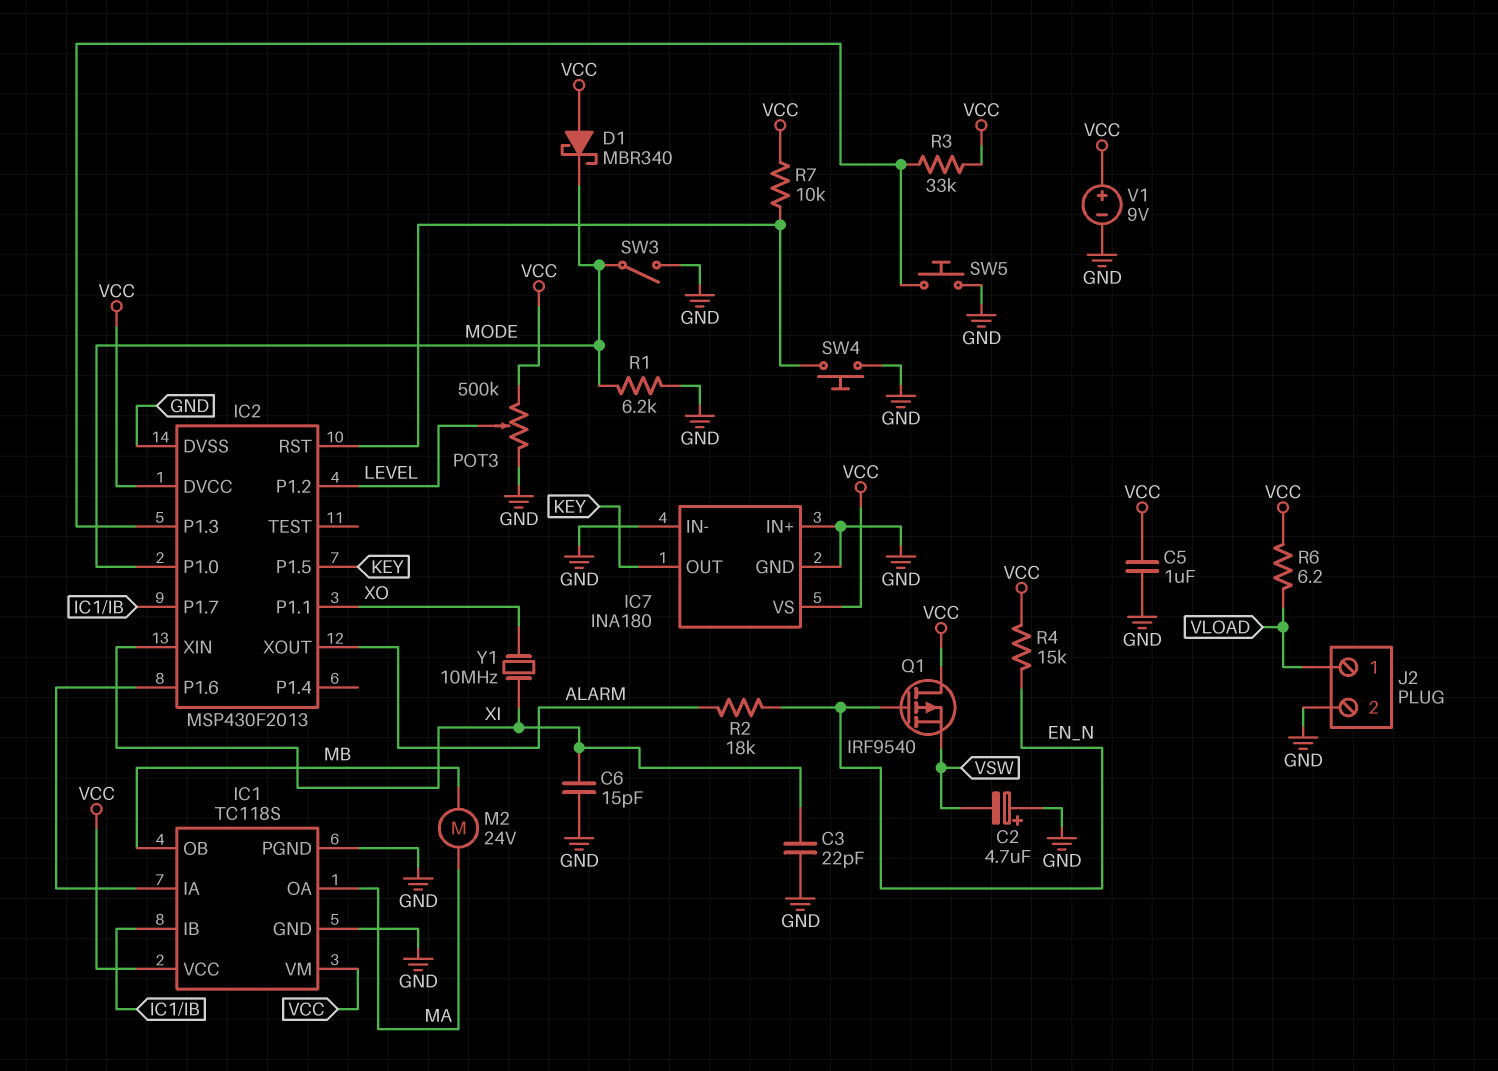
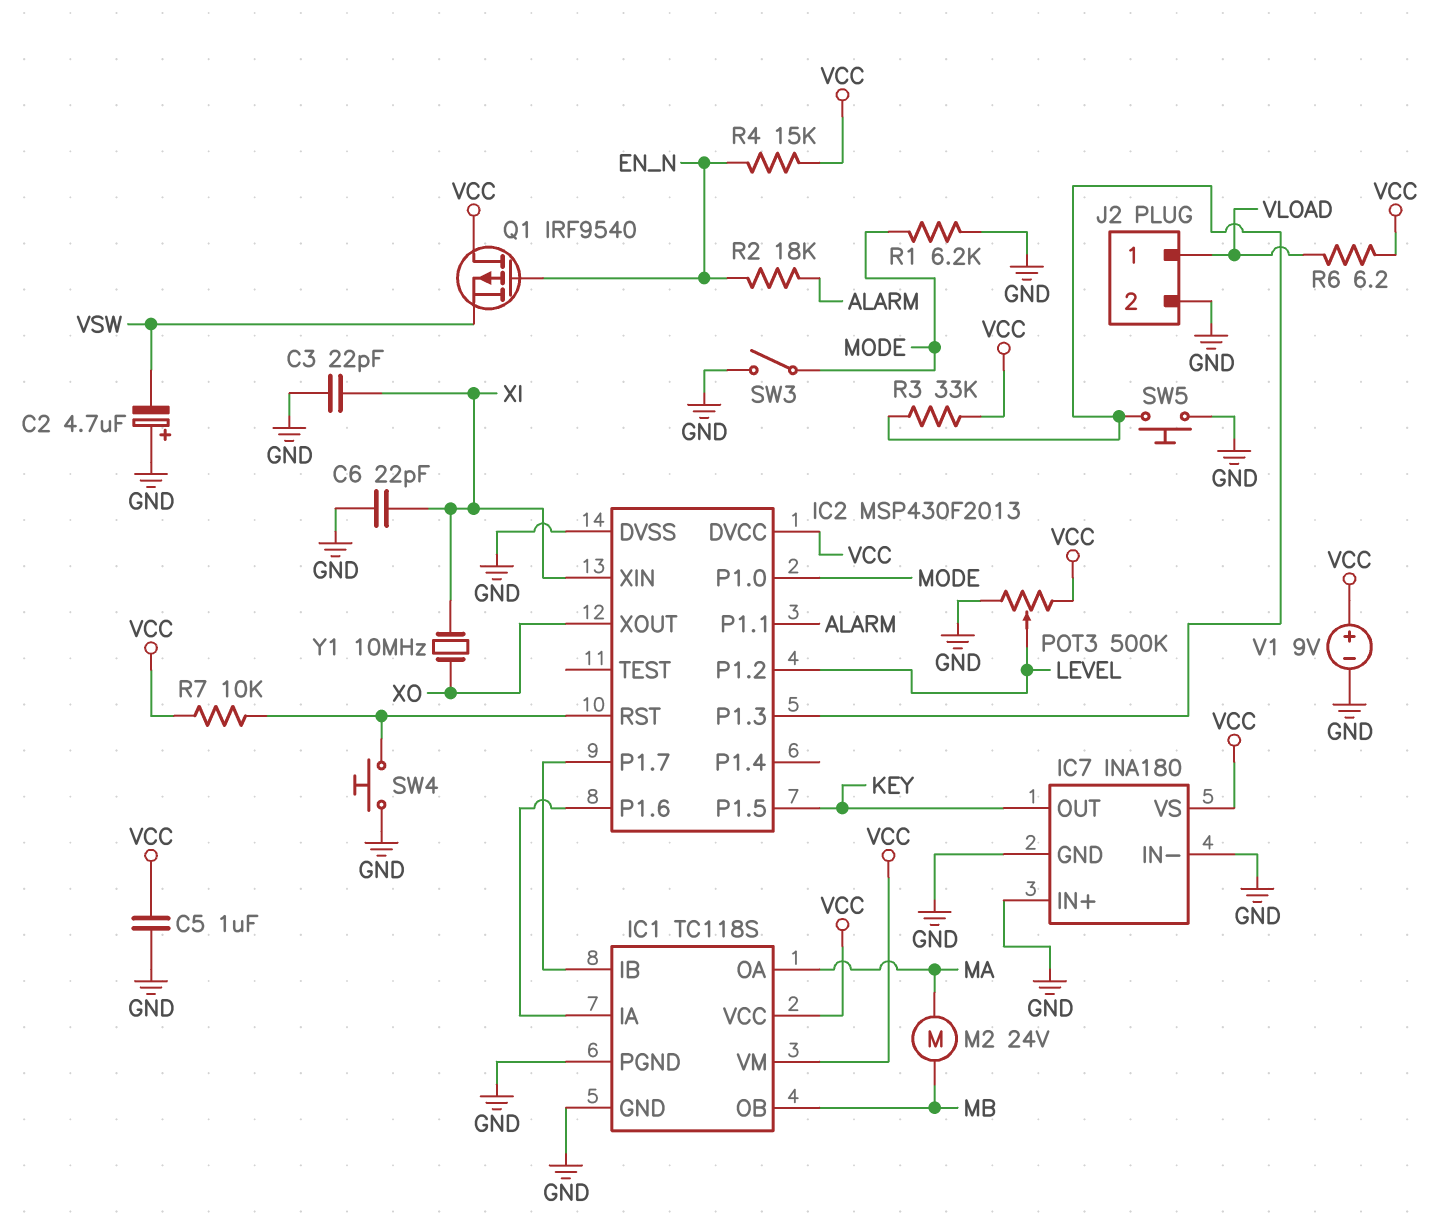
C6: 15pF (GND, XI) -> 22pF (GND, XI)
D1: schottky MBR340 (A VCC, K MODE) -> none
IC2 pin P1.1: XO -> ALARM
IC2 pin XOUT: ALARM -> XO

